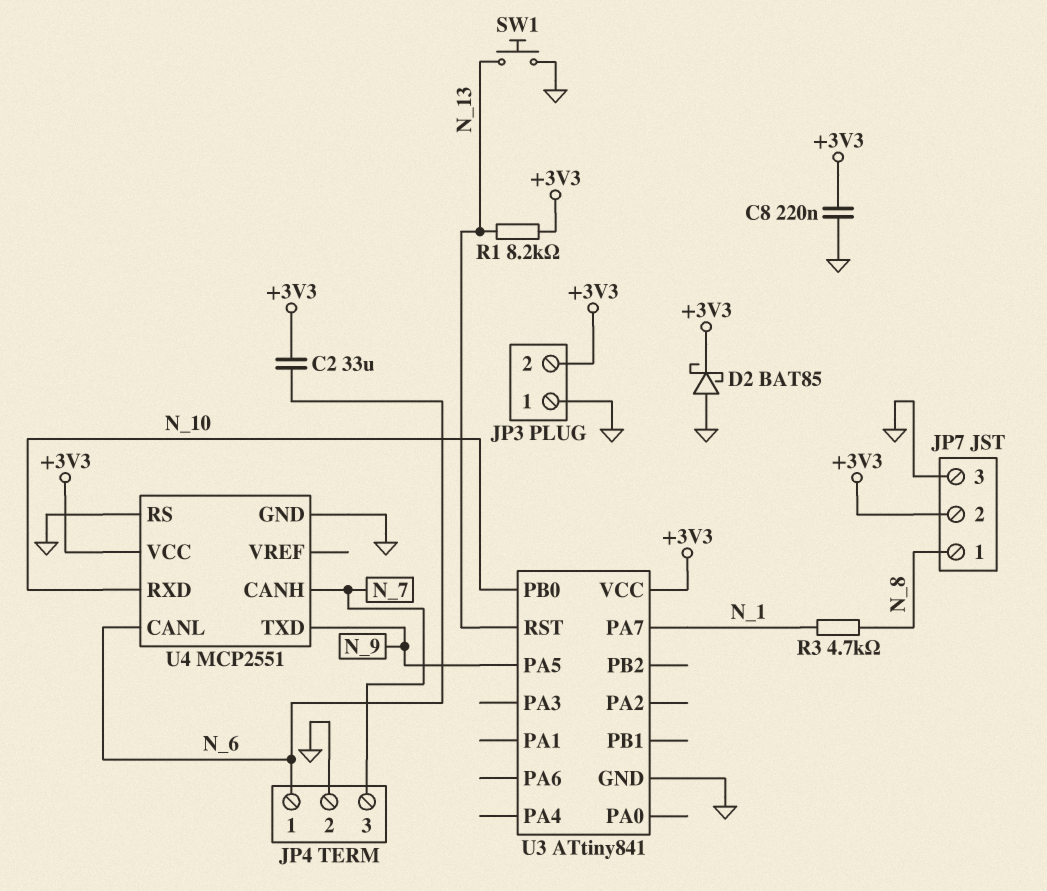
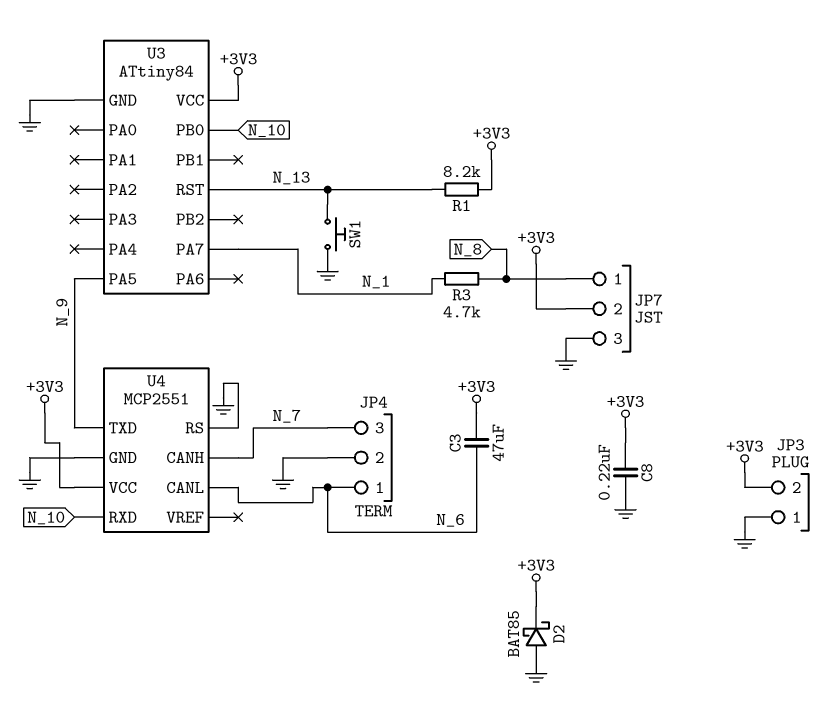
C2: 33uF (+3V3, N_6) -> none
C3: none -> 47uF (+3V3, N_6)
U3: ATtiny841 -> ATtiny84

